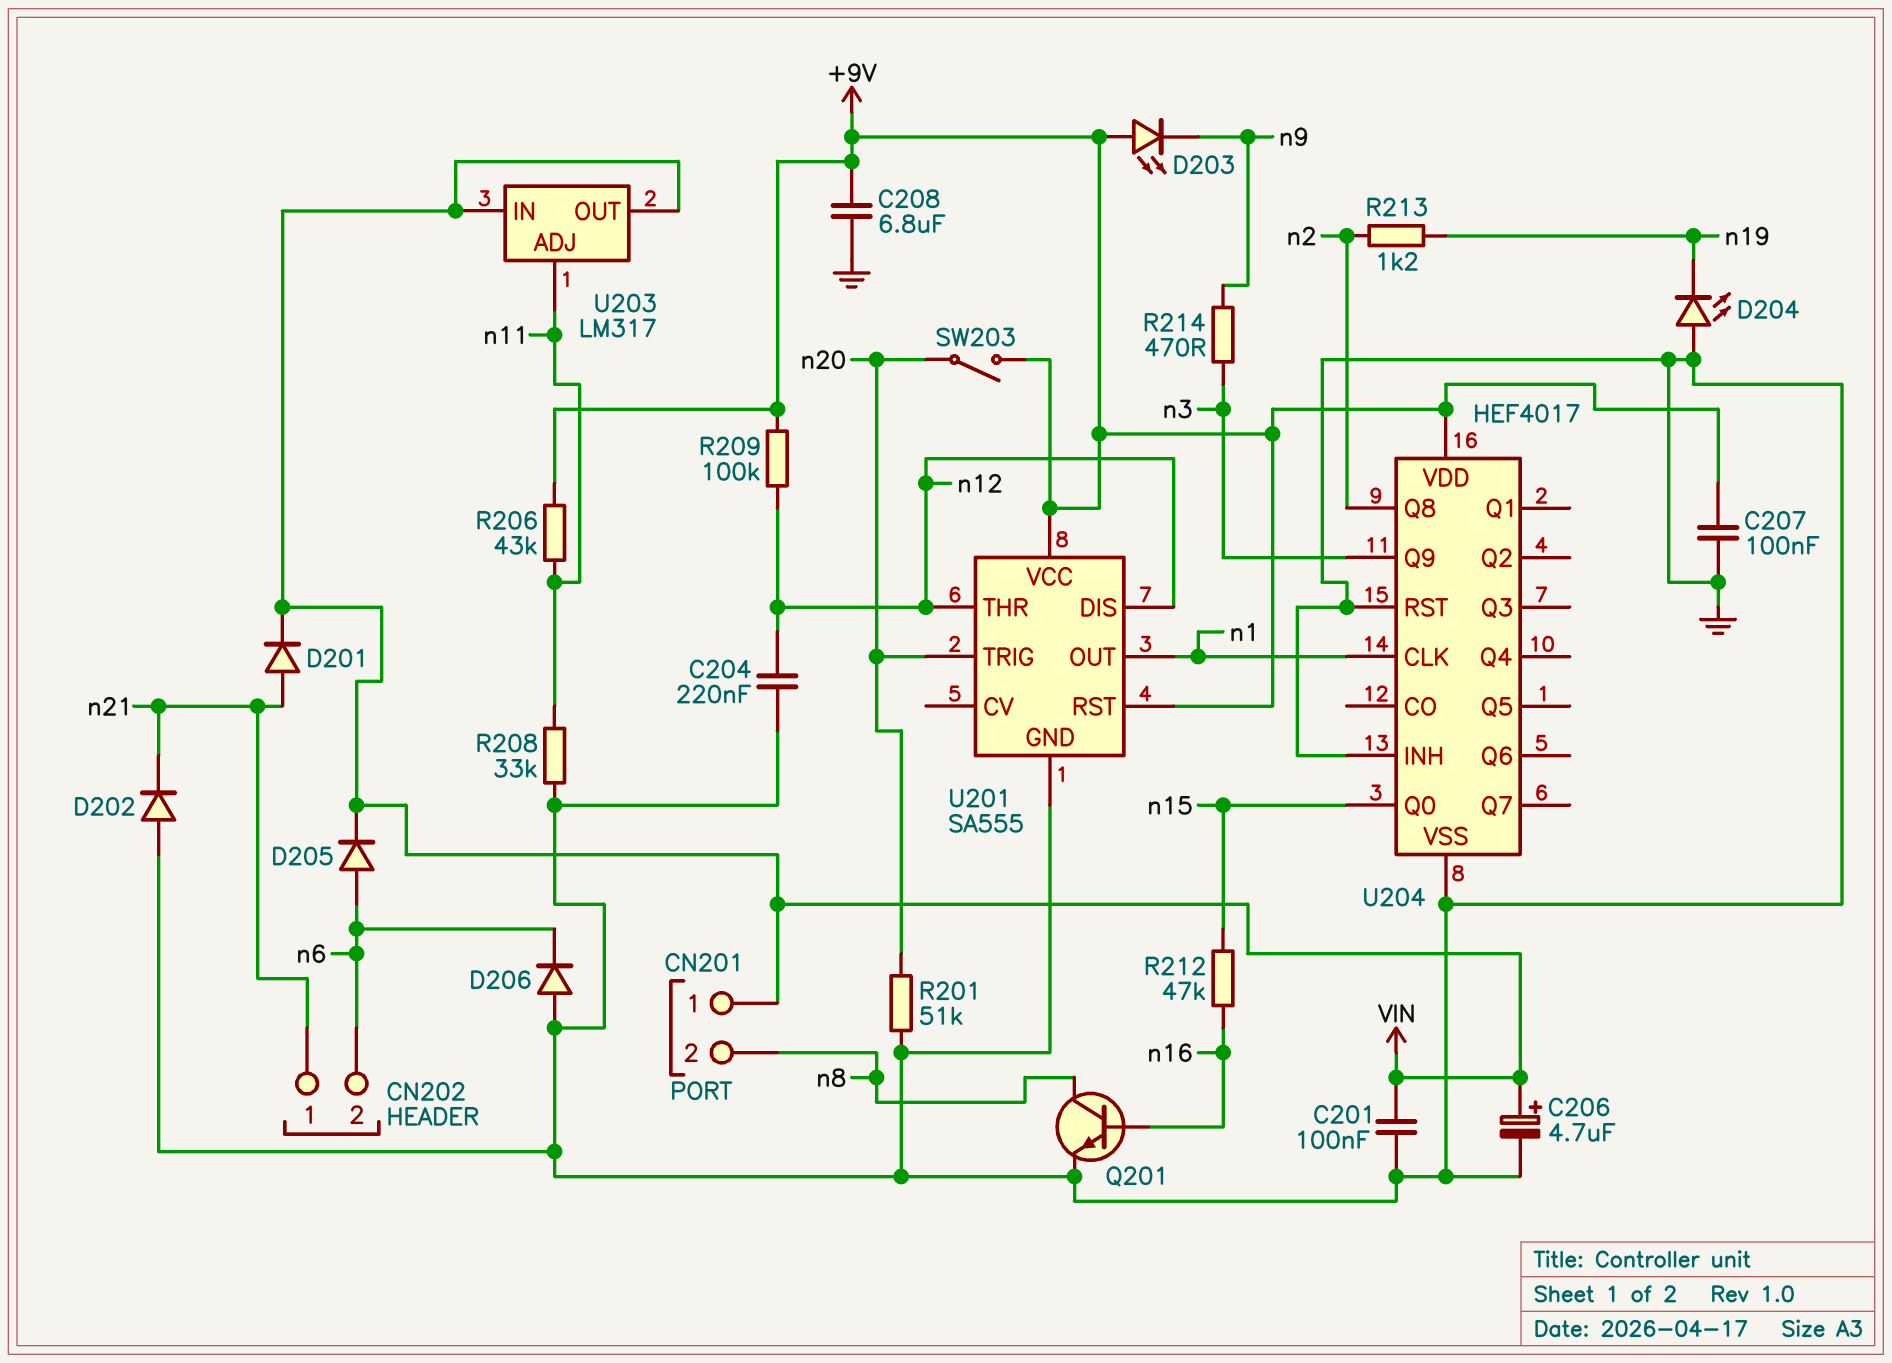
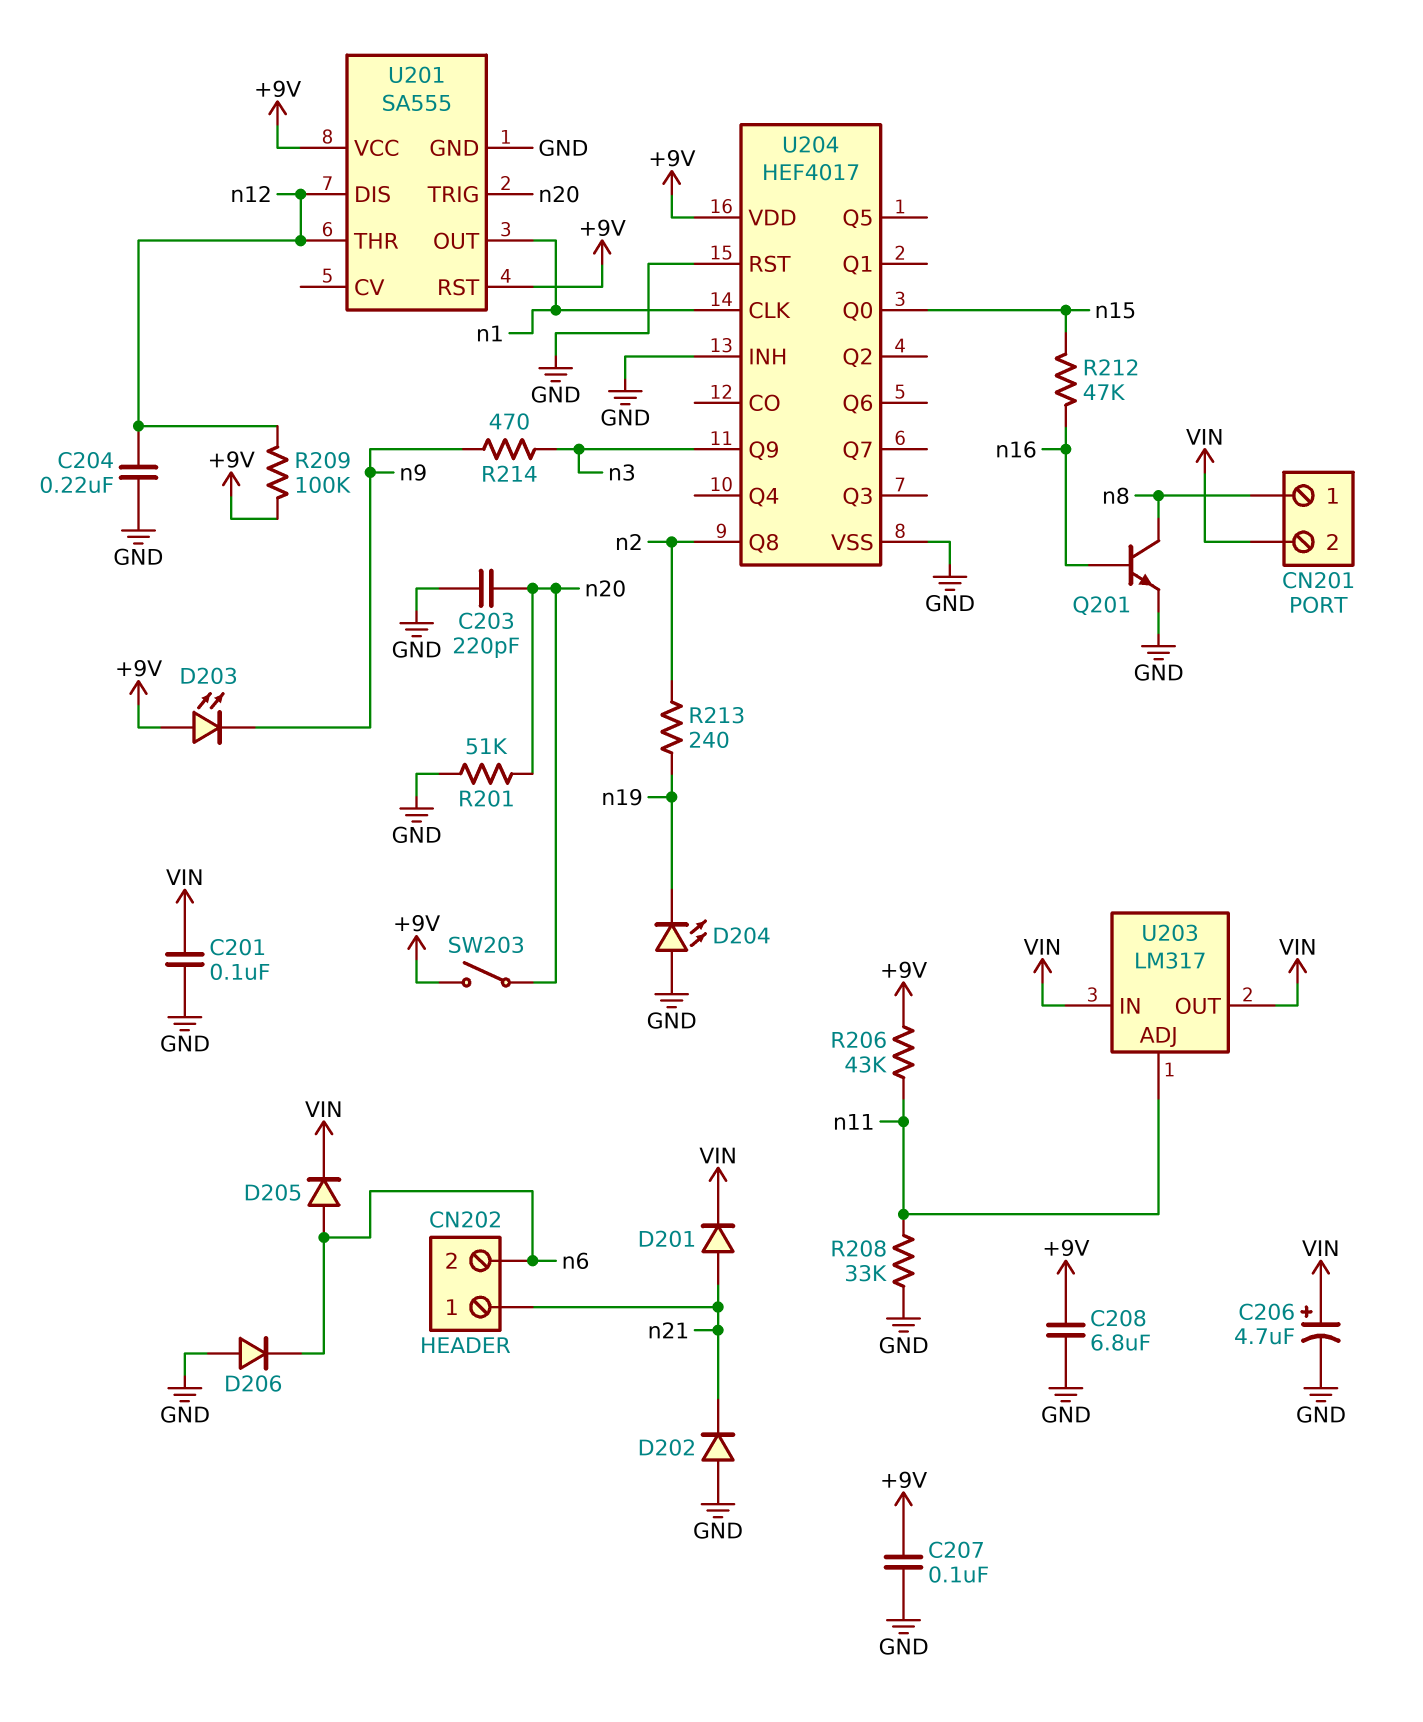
C203: none -> 220pF (GND, n20)
CN201 pin 1: VIN -> n8
CN201 pin 2: n8 -> VIN
R213: 1.2k (n2, n19) -> 240 (n2, n19)

